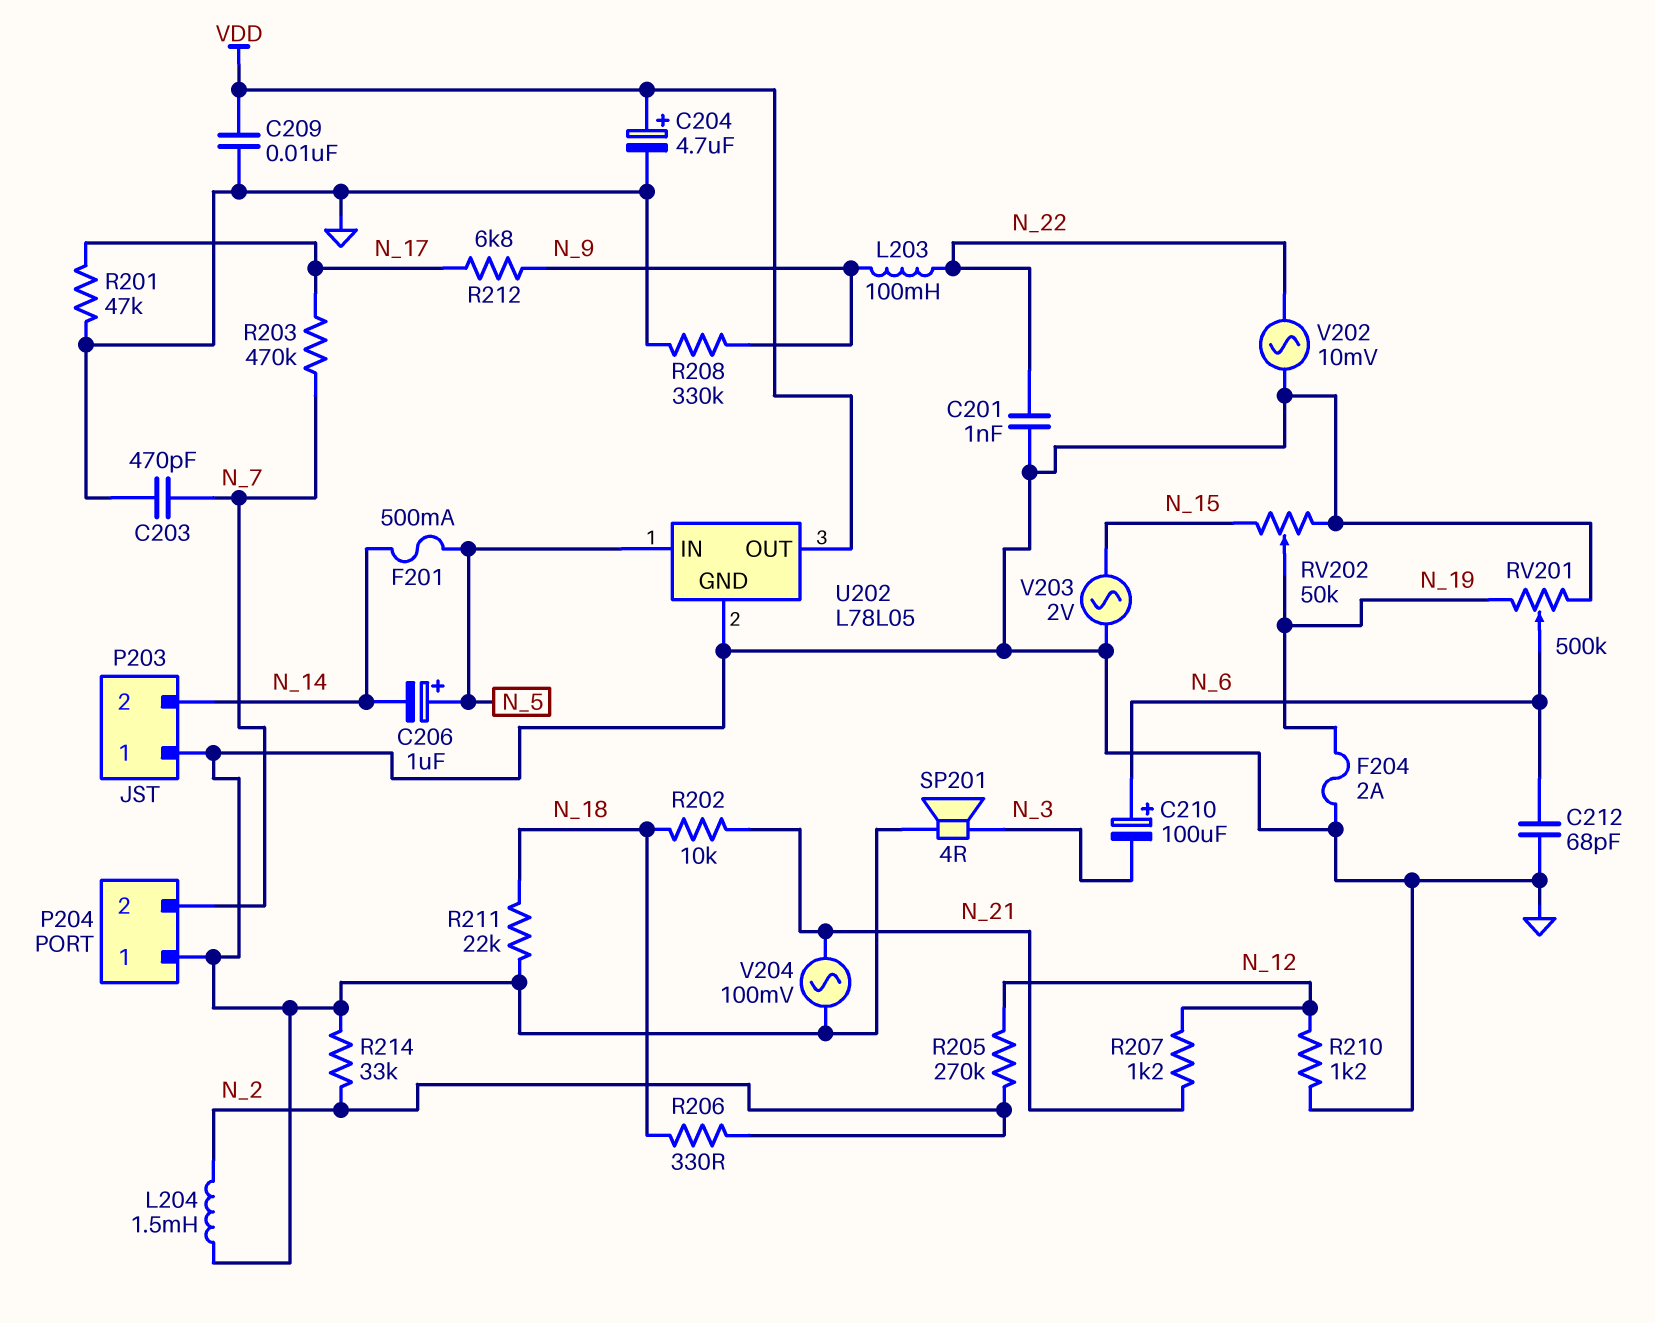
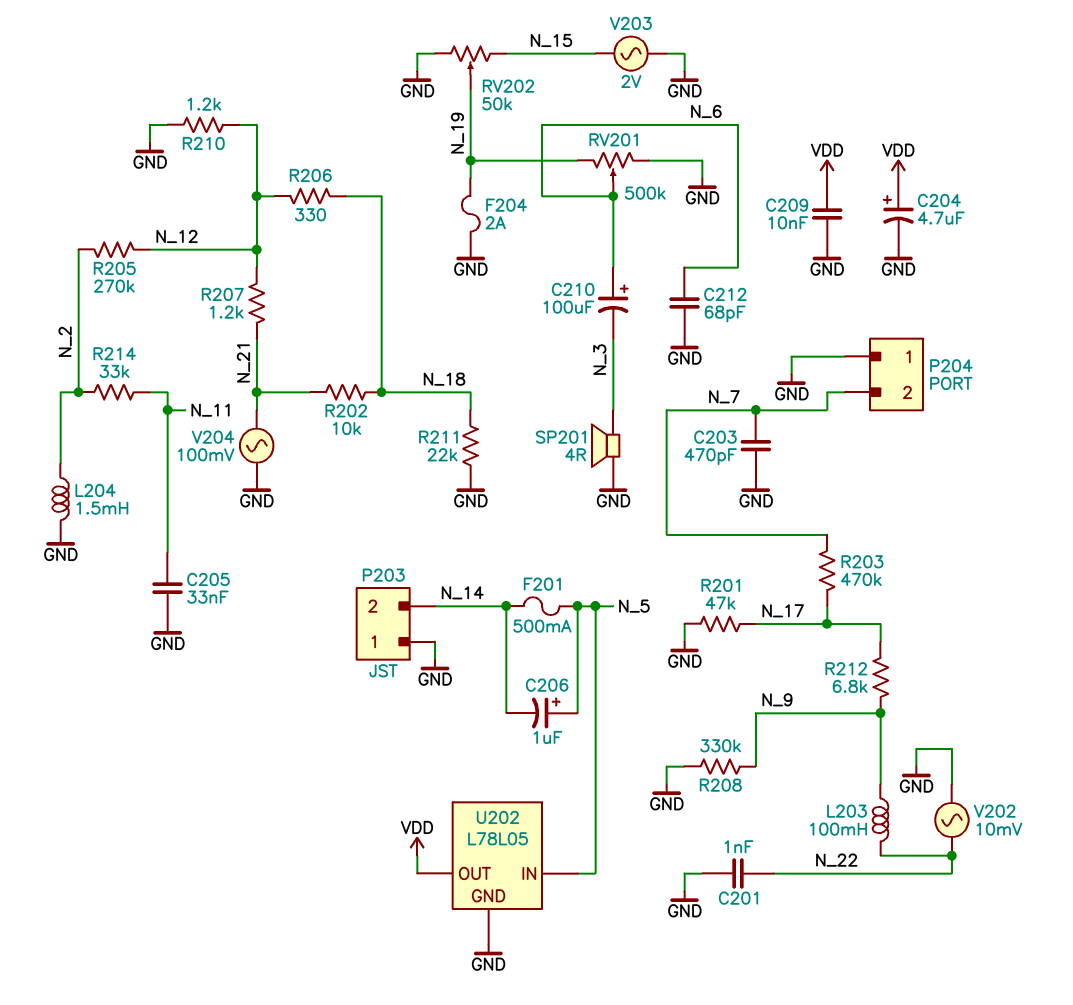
C205: none -> 33nF (GND, N_11)
R206: 330 (N_2, N_18) -> 330 (N_12, N_18)
R214: 33k (GND, N_2) -> 33k (N_2, N_11)

